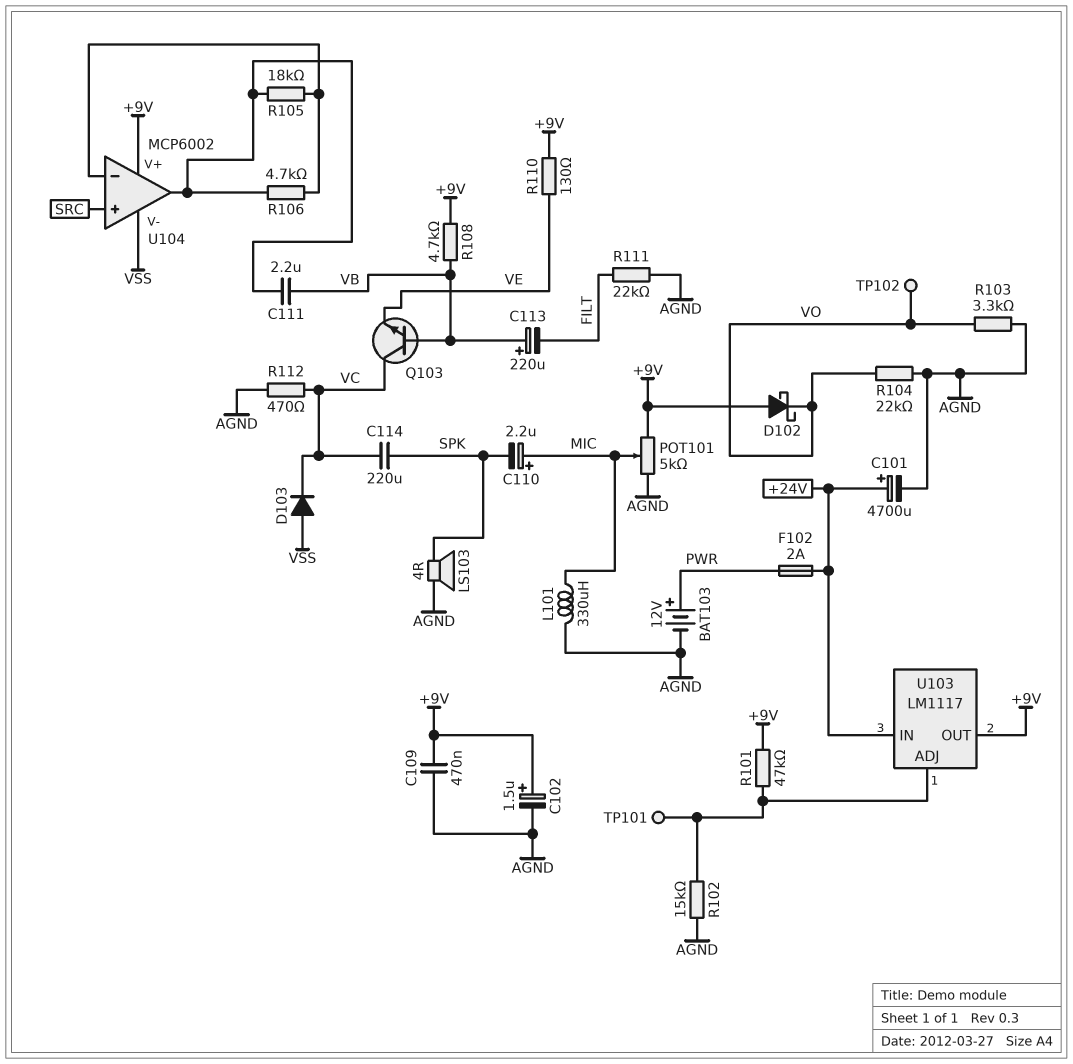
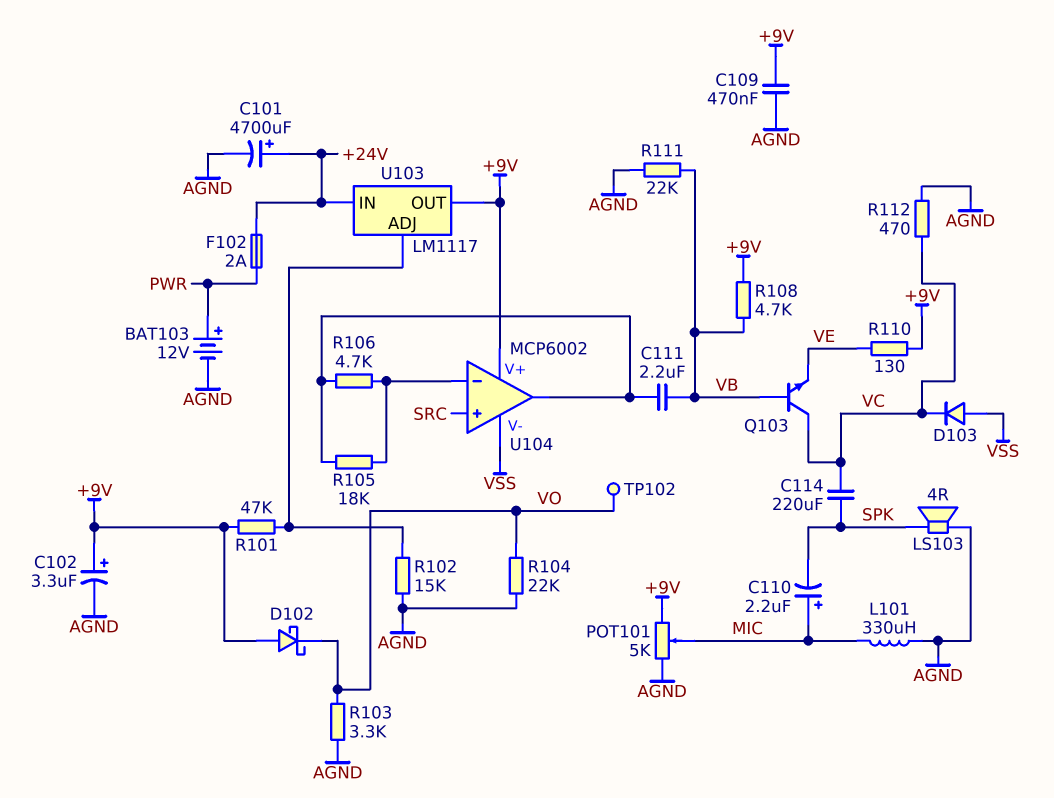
C102: 1.5uF (plus +9V, minus AGND) -> 3.3uF (plus +9V, minus AGND)
C113: 220uF (plus VB, minus FILT) -> none
R111: 22k (AGND, FILT) -> 22k (AGND, VB)
TP101: test point (U103/ADJ) -> none

